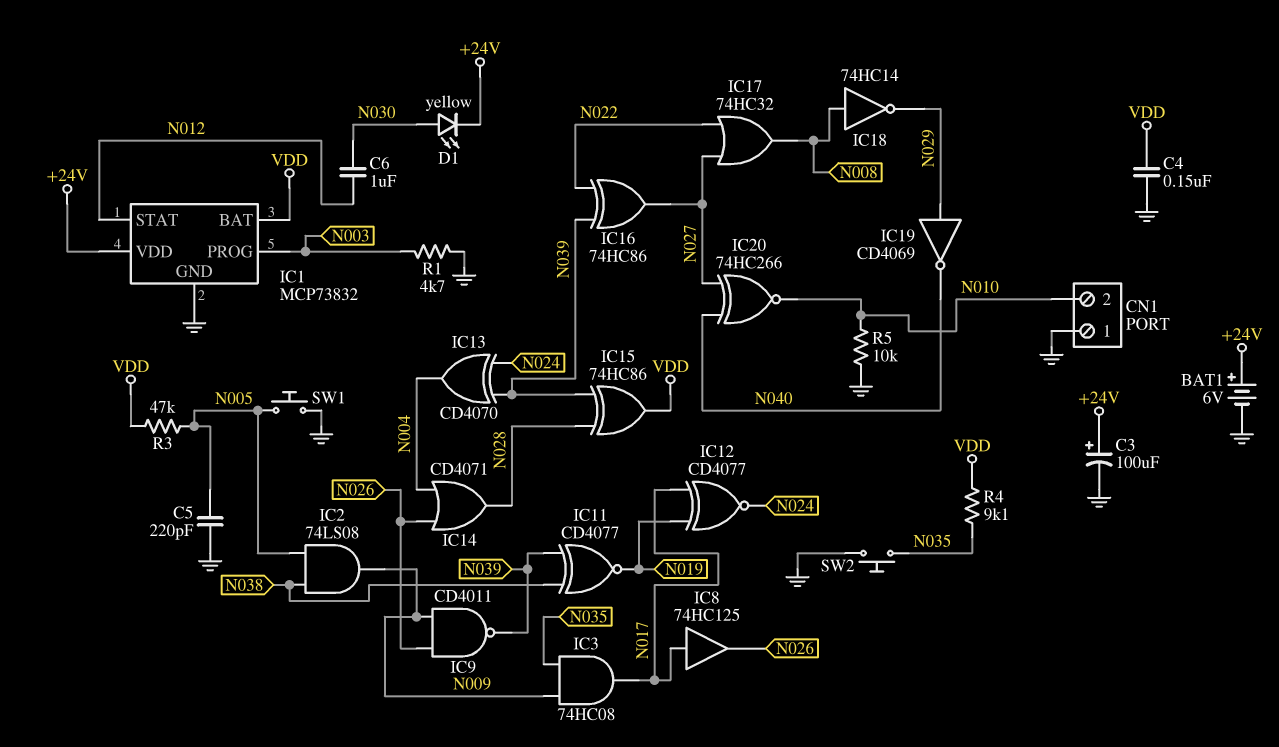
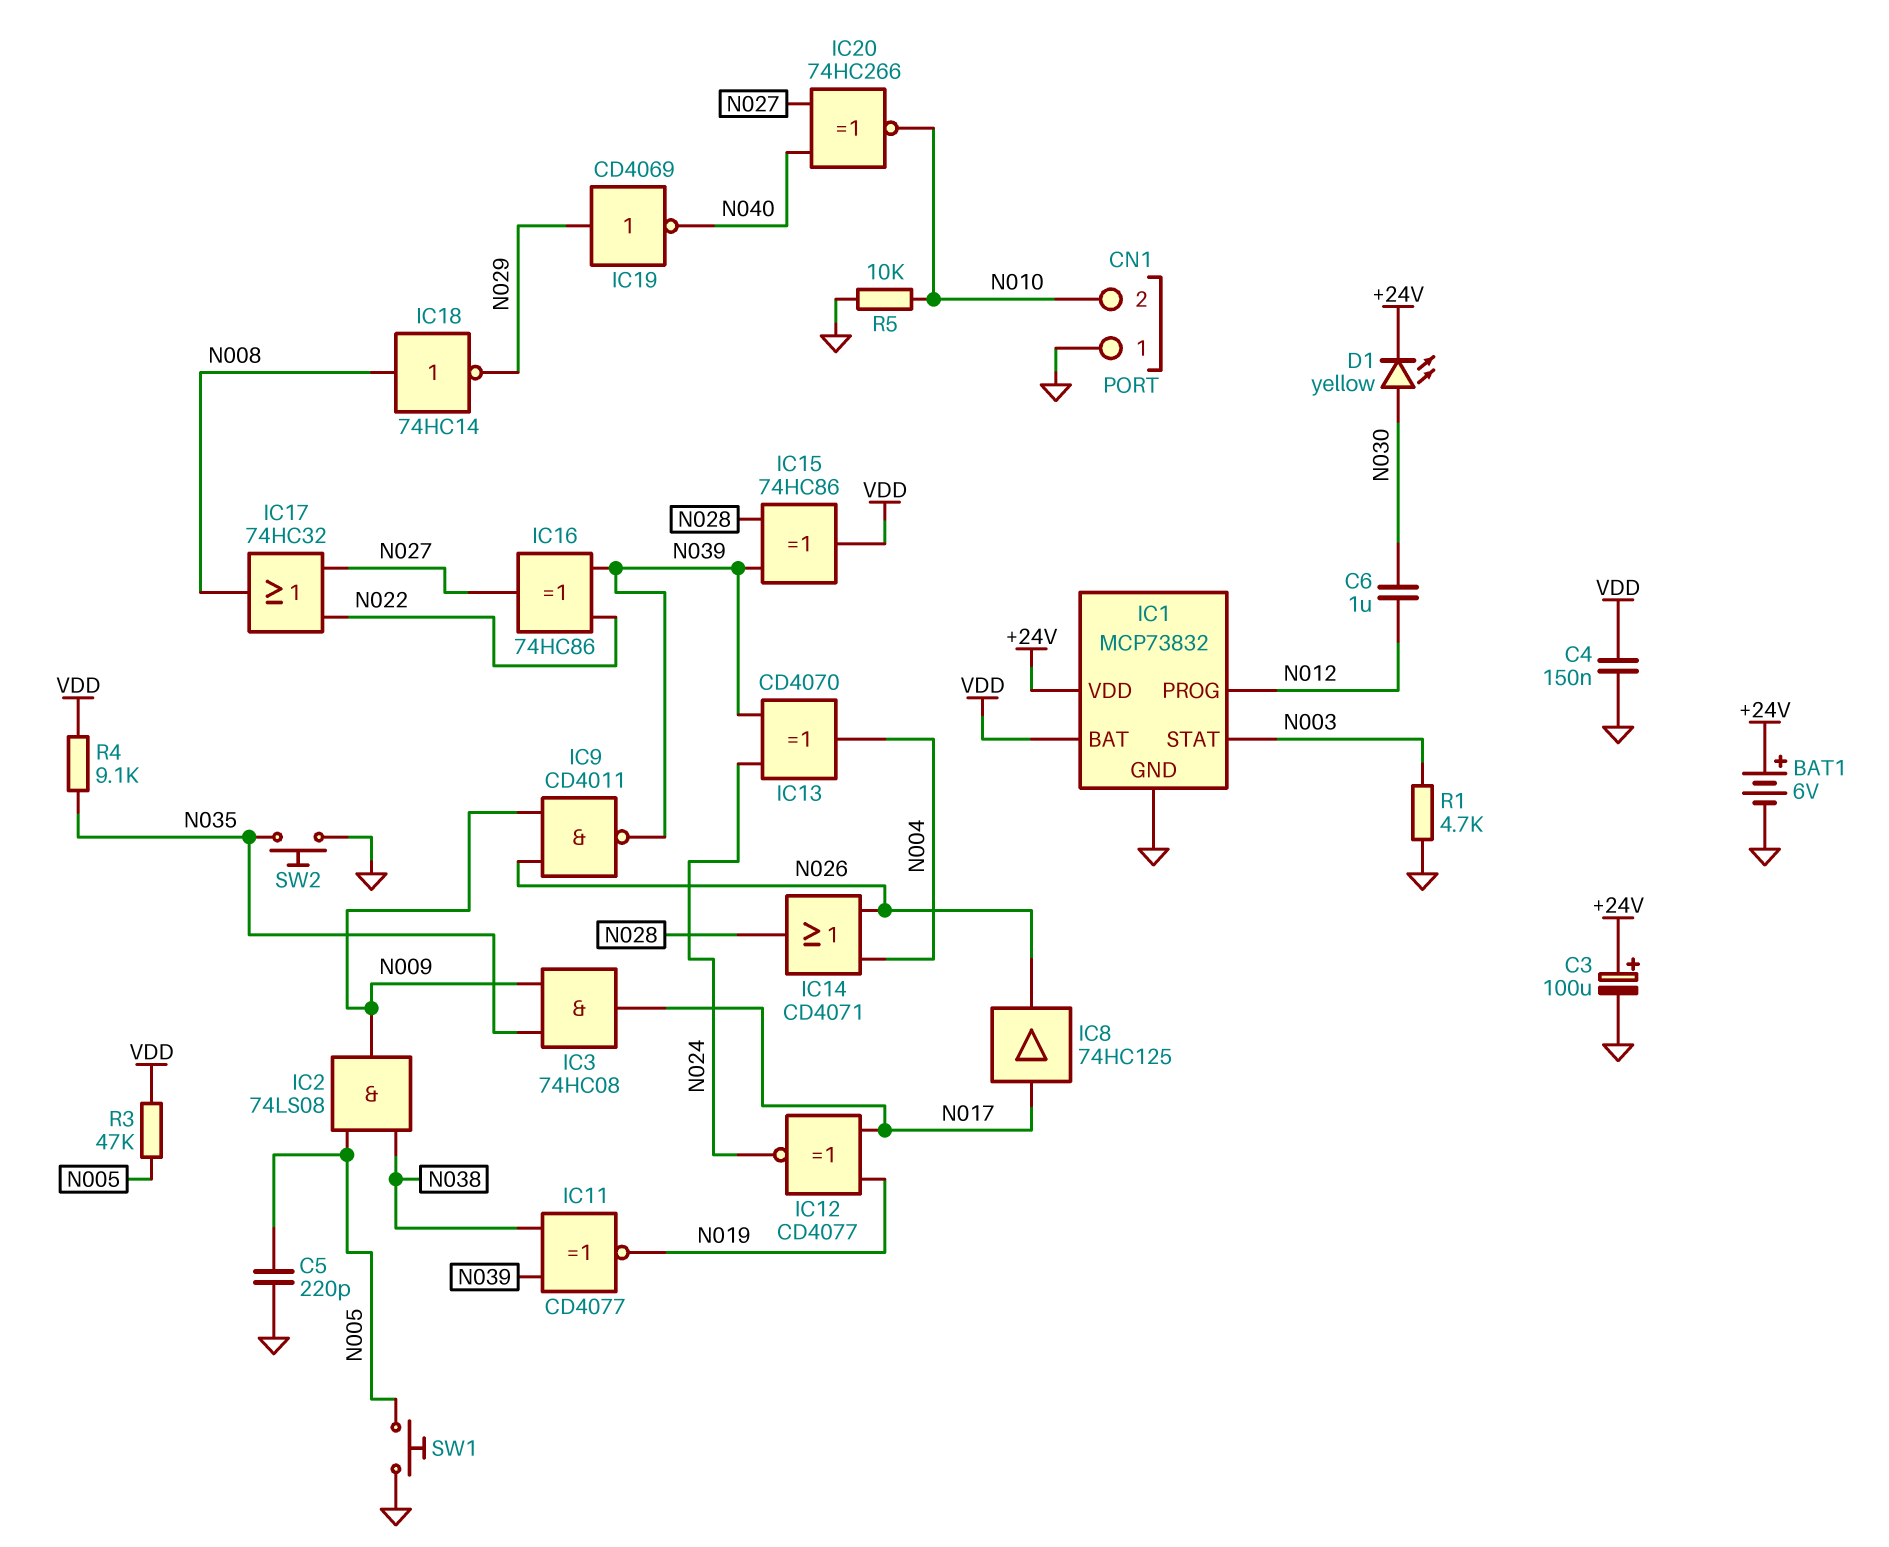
IC1 pin PROG: N003 -> N012
IC1 pin STAT: N012 -> N003

